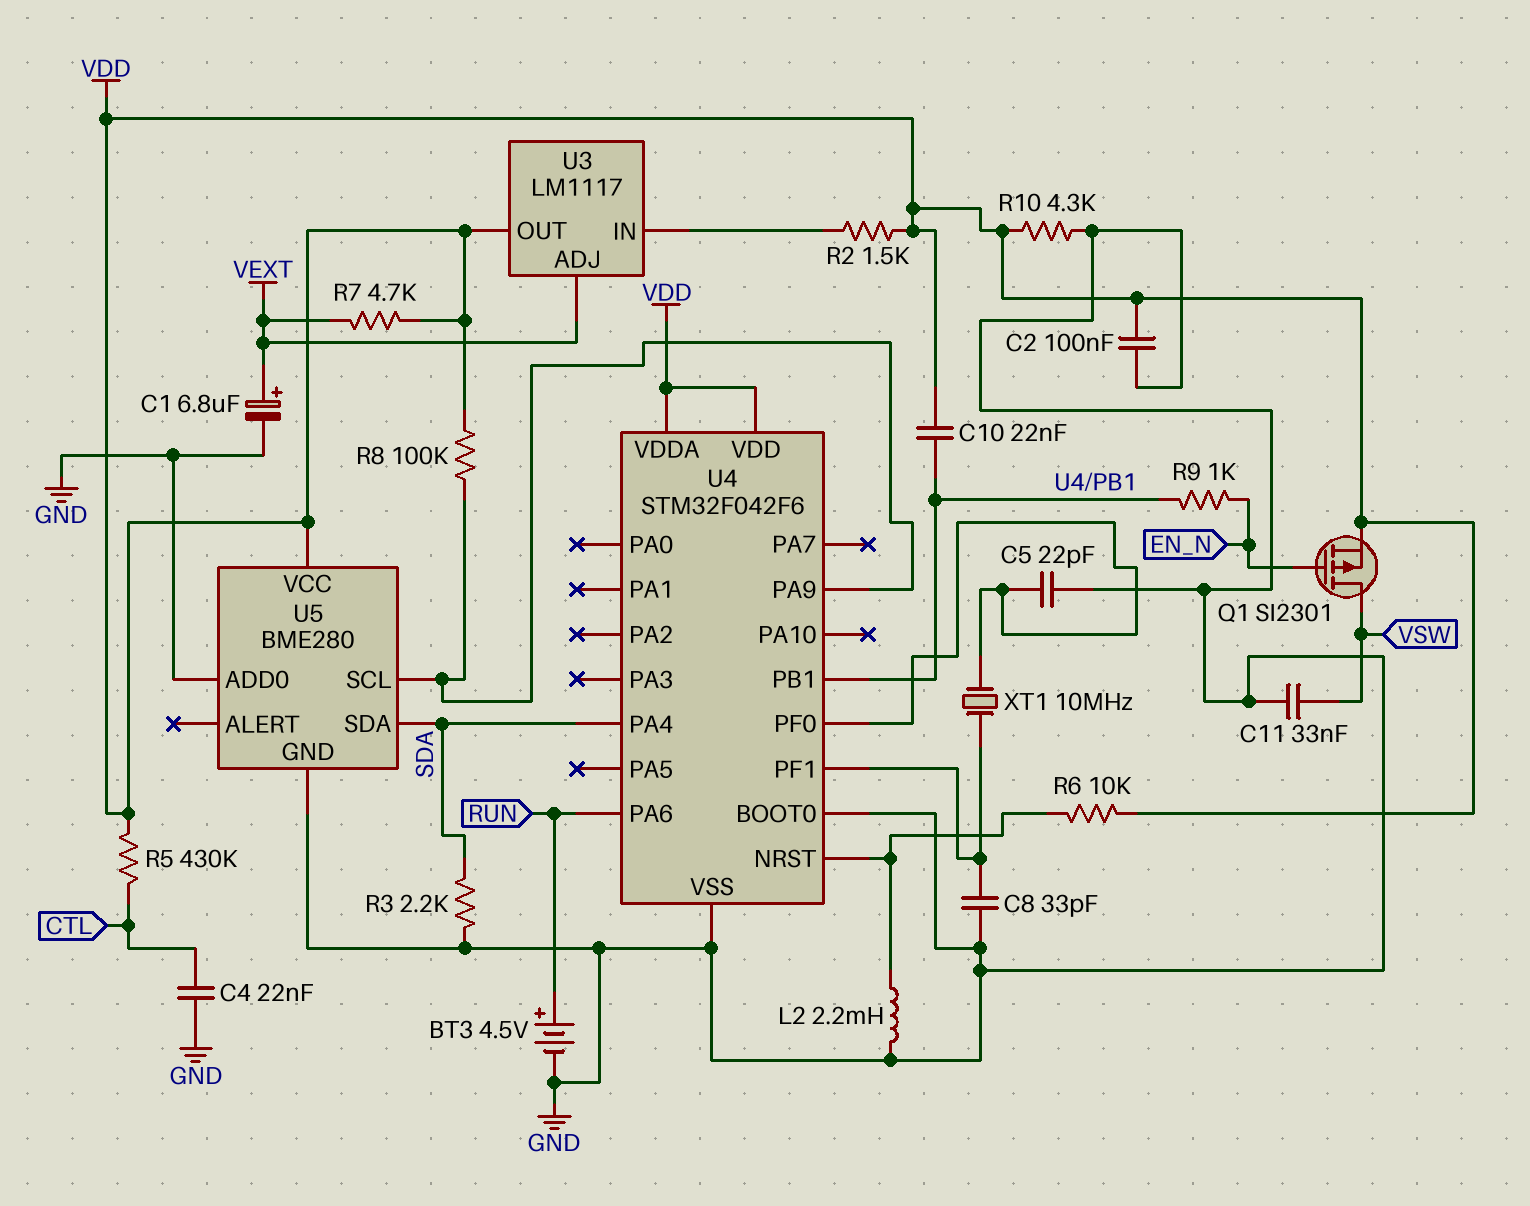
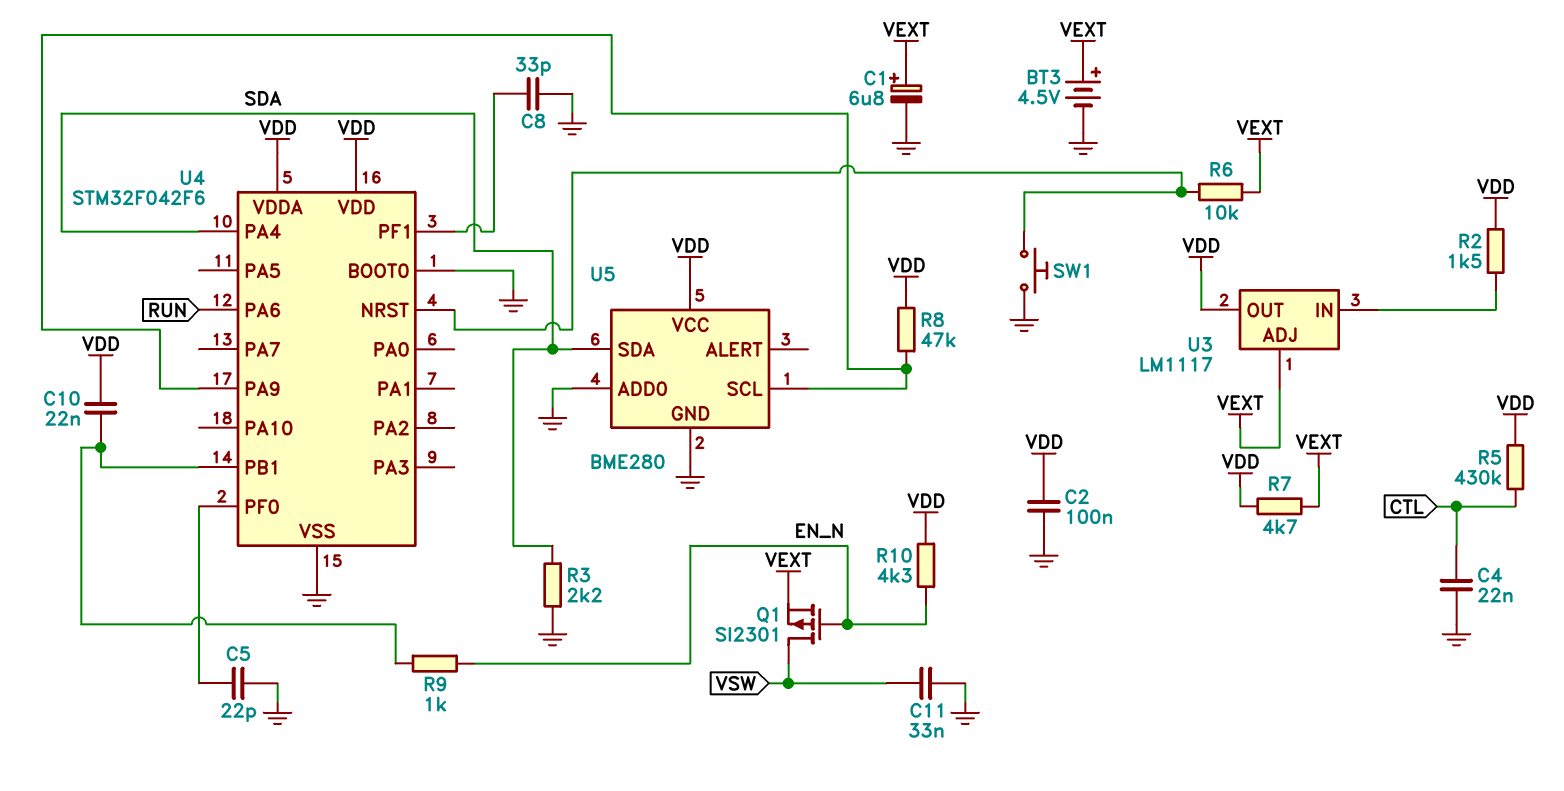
BT3: 4.5V (plus RUN, minus GND) -> 4.5V (plus VEXT, minus GND)
L2: 2.2mH (GND, U4/NRST) -> none
Q1: PMOS SI2301 (G EN_N, D VSW, S VDD) -> PMOS SI2301 (G EN_N, D VSW, S VEXT)
R6: 10k (U4/NRST, VDD) -> 10k (U4/NRST, VEXT)
R8: 100k (U4/PA9, VDD) -> 47k (U4/PA9, VDD)
R10: 4.3k (GND, VDD) -> 4.3k (EN_N, VDD)
SW1: none -> button (GND, U4/NRST)
XT1: 10MHz (U4/PF0, U4/PF1) -> none

